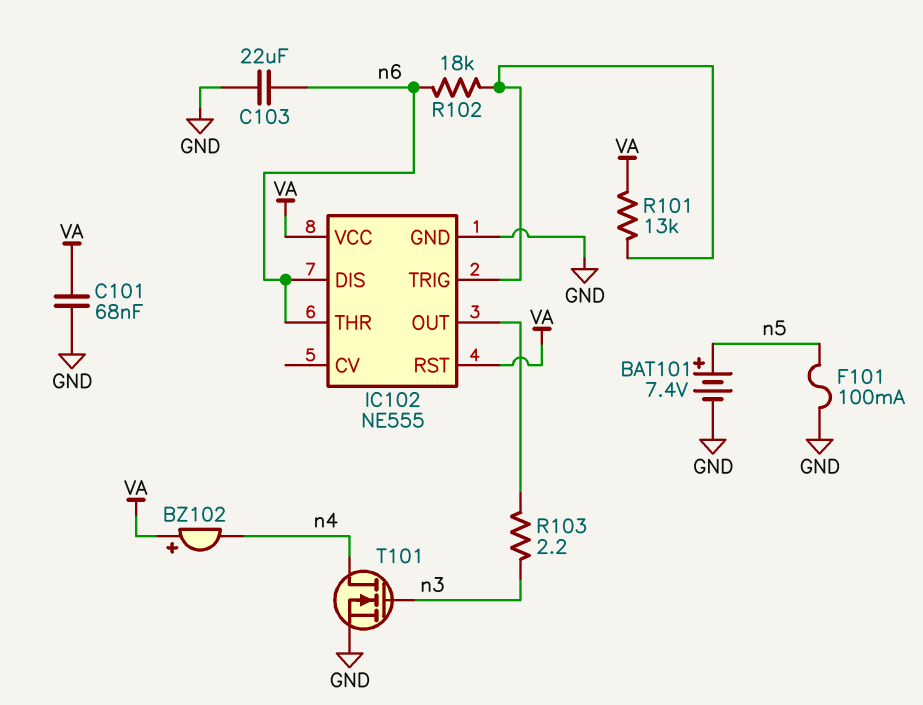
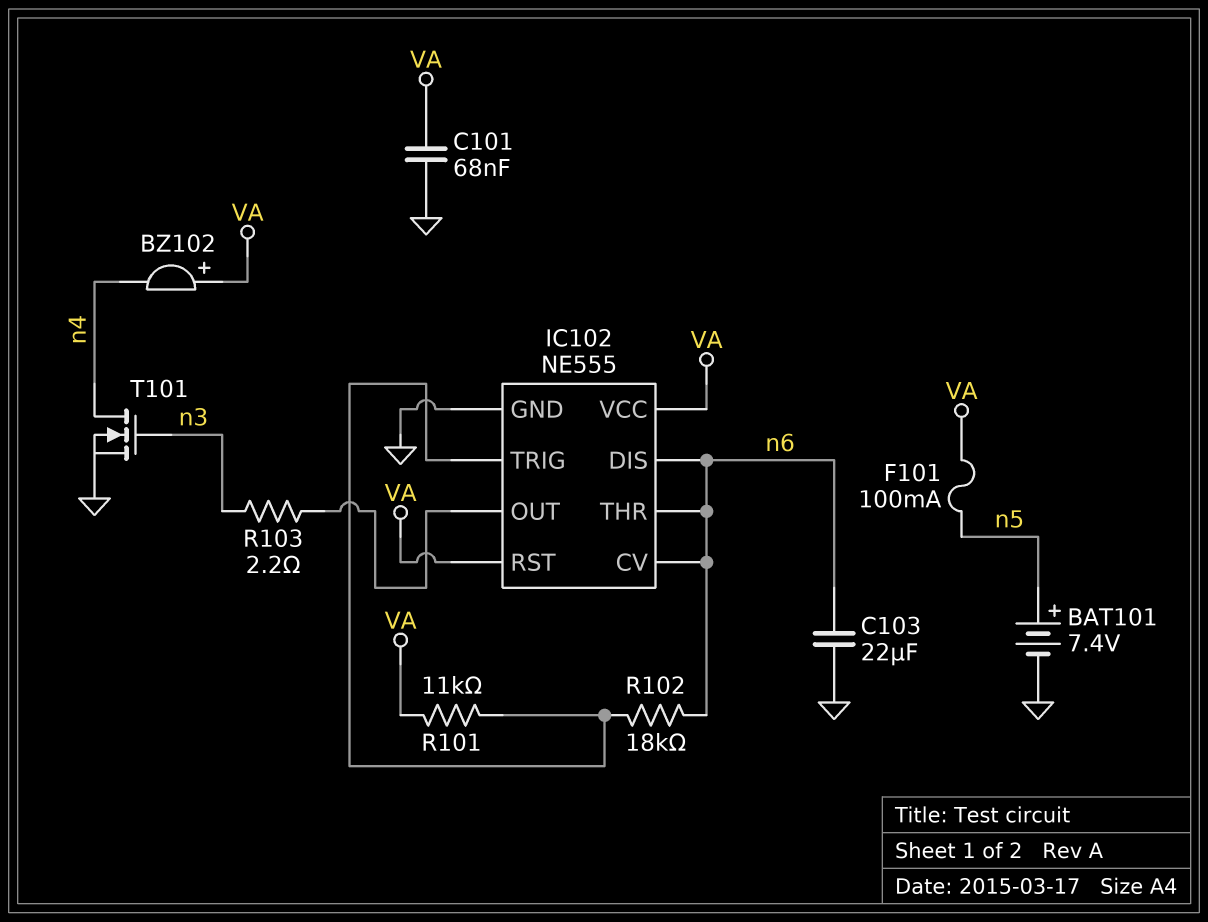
F101: 100mA (GND, n5) -> 100mA (VA, n5)
IC102 pin CV: none -> n6
R101: 13k (IC102/TRIG, VA) -> 11k (IC102/TRIG, VA)

